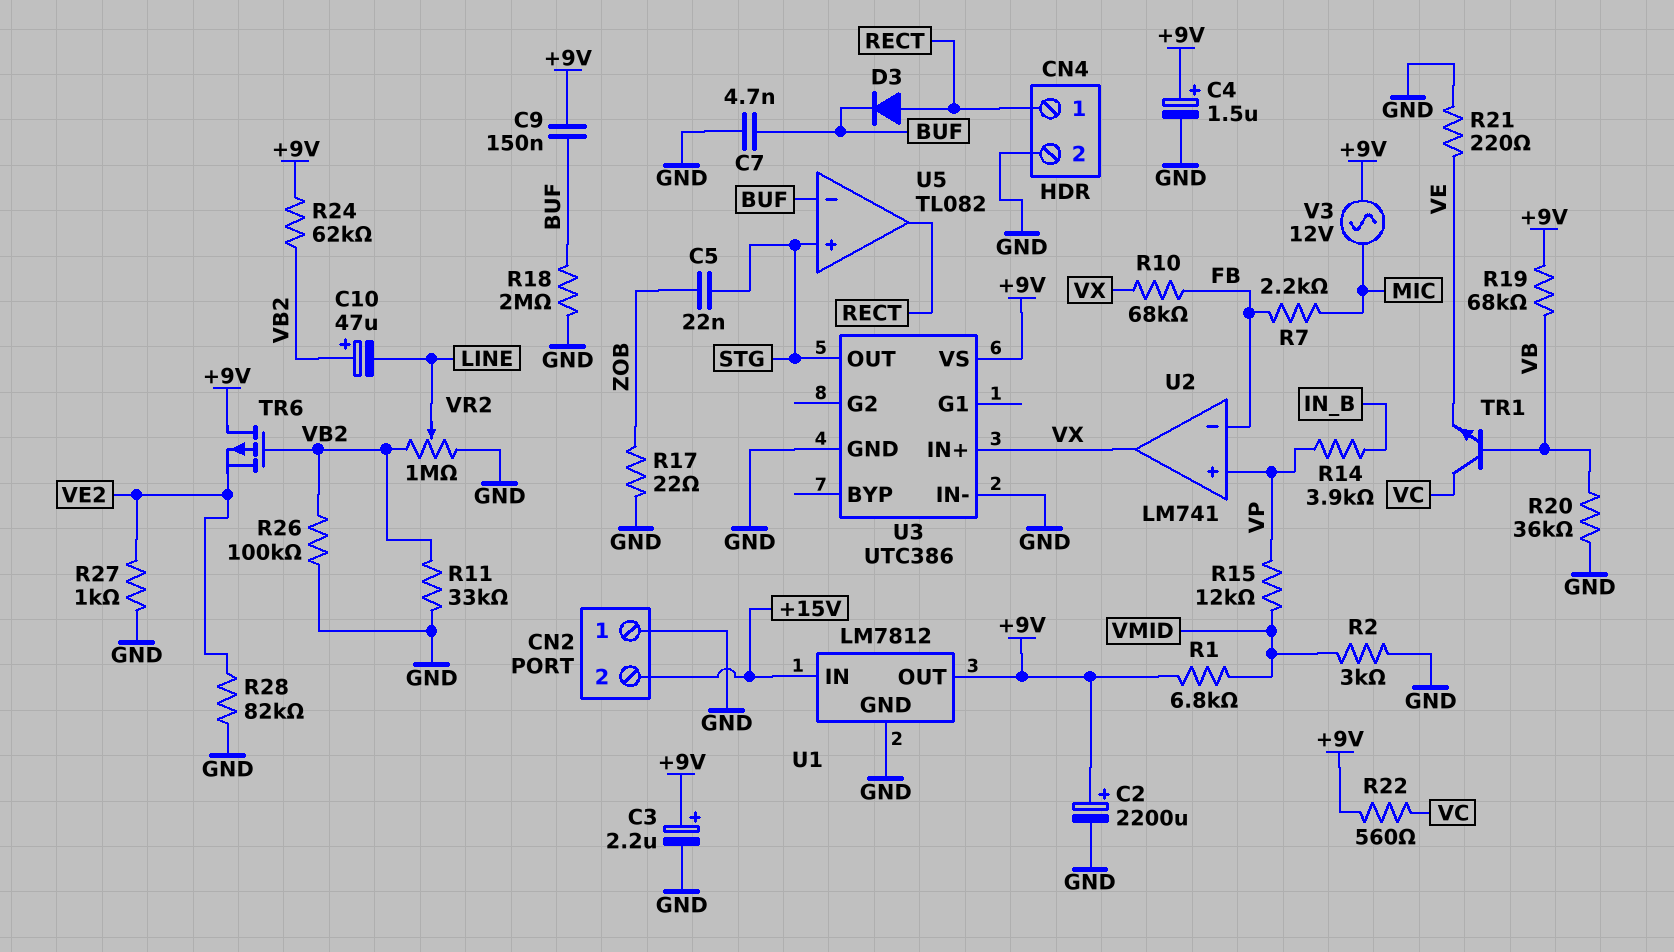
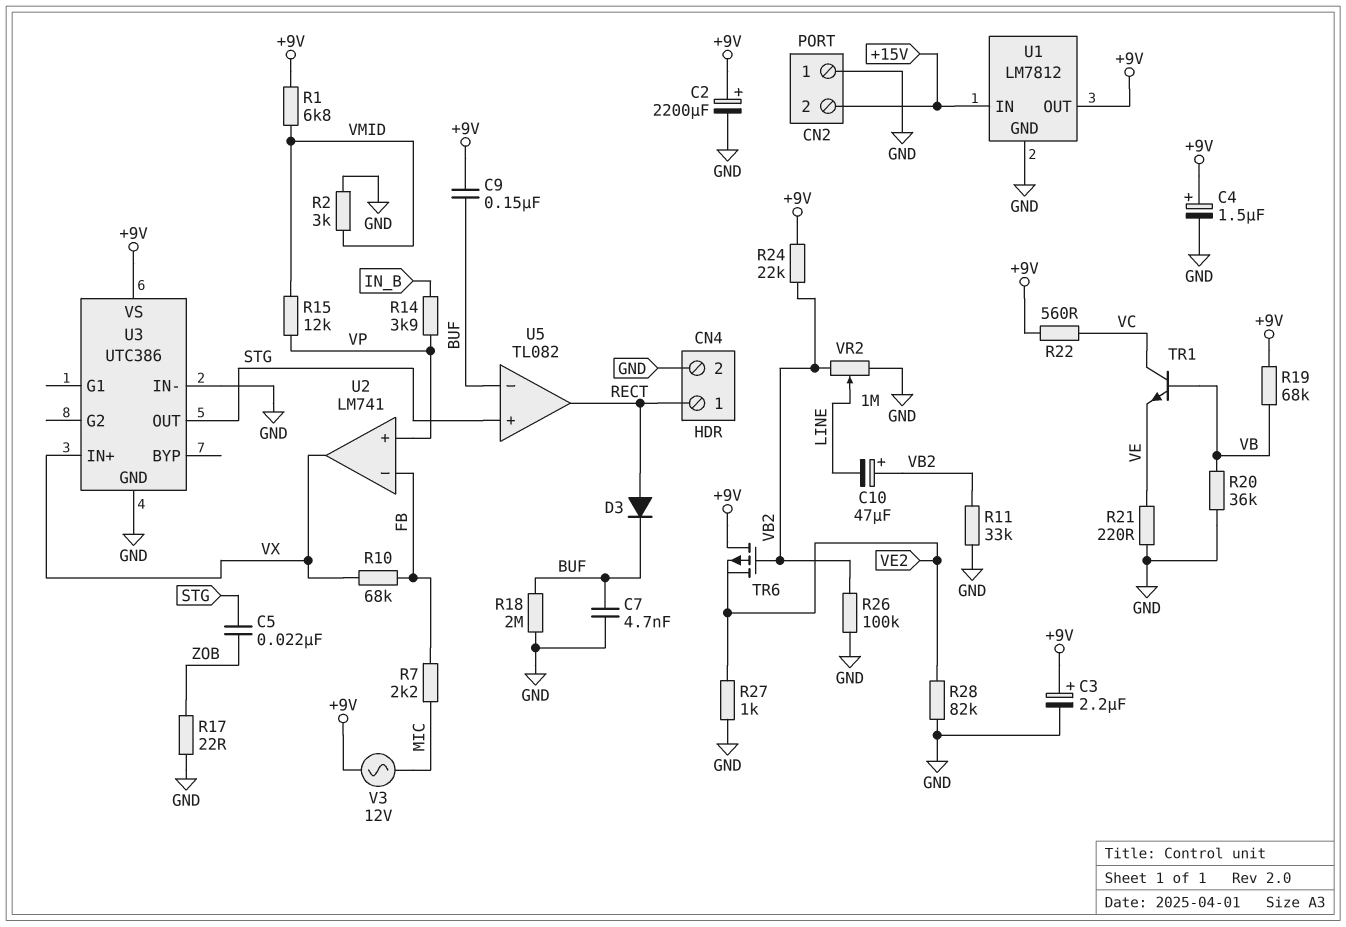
R24: 62k (+9V, VB2) -> 22k (+9V, VB2)

